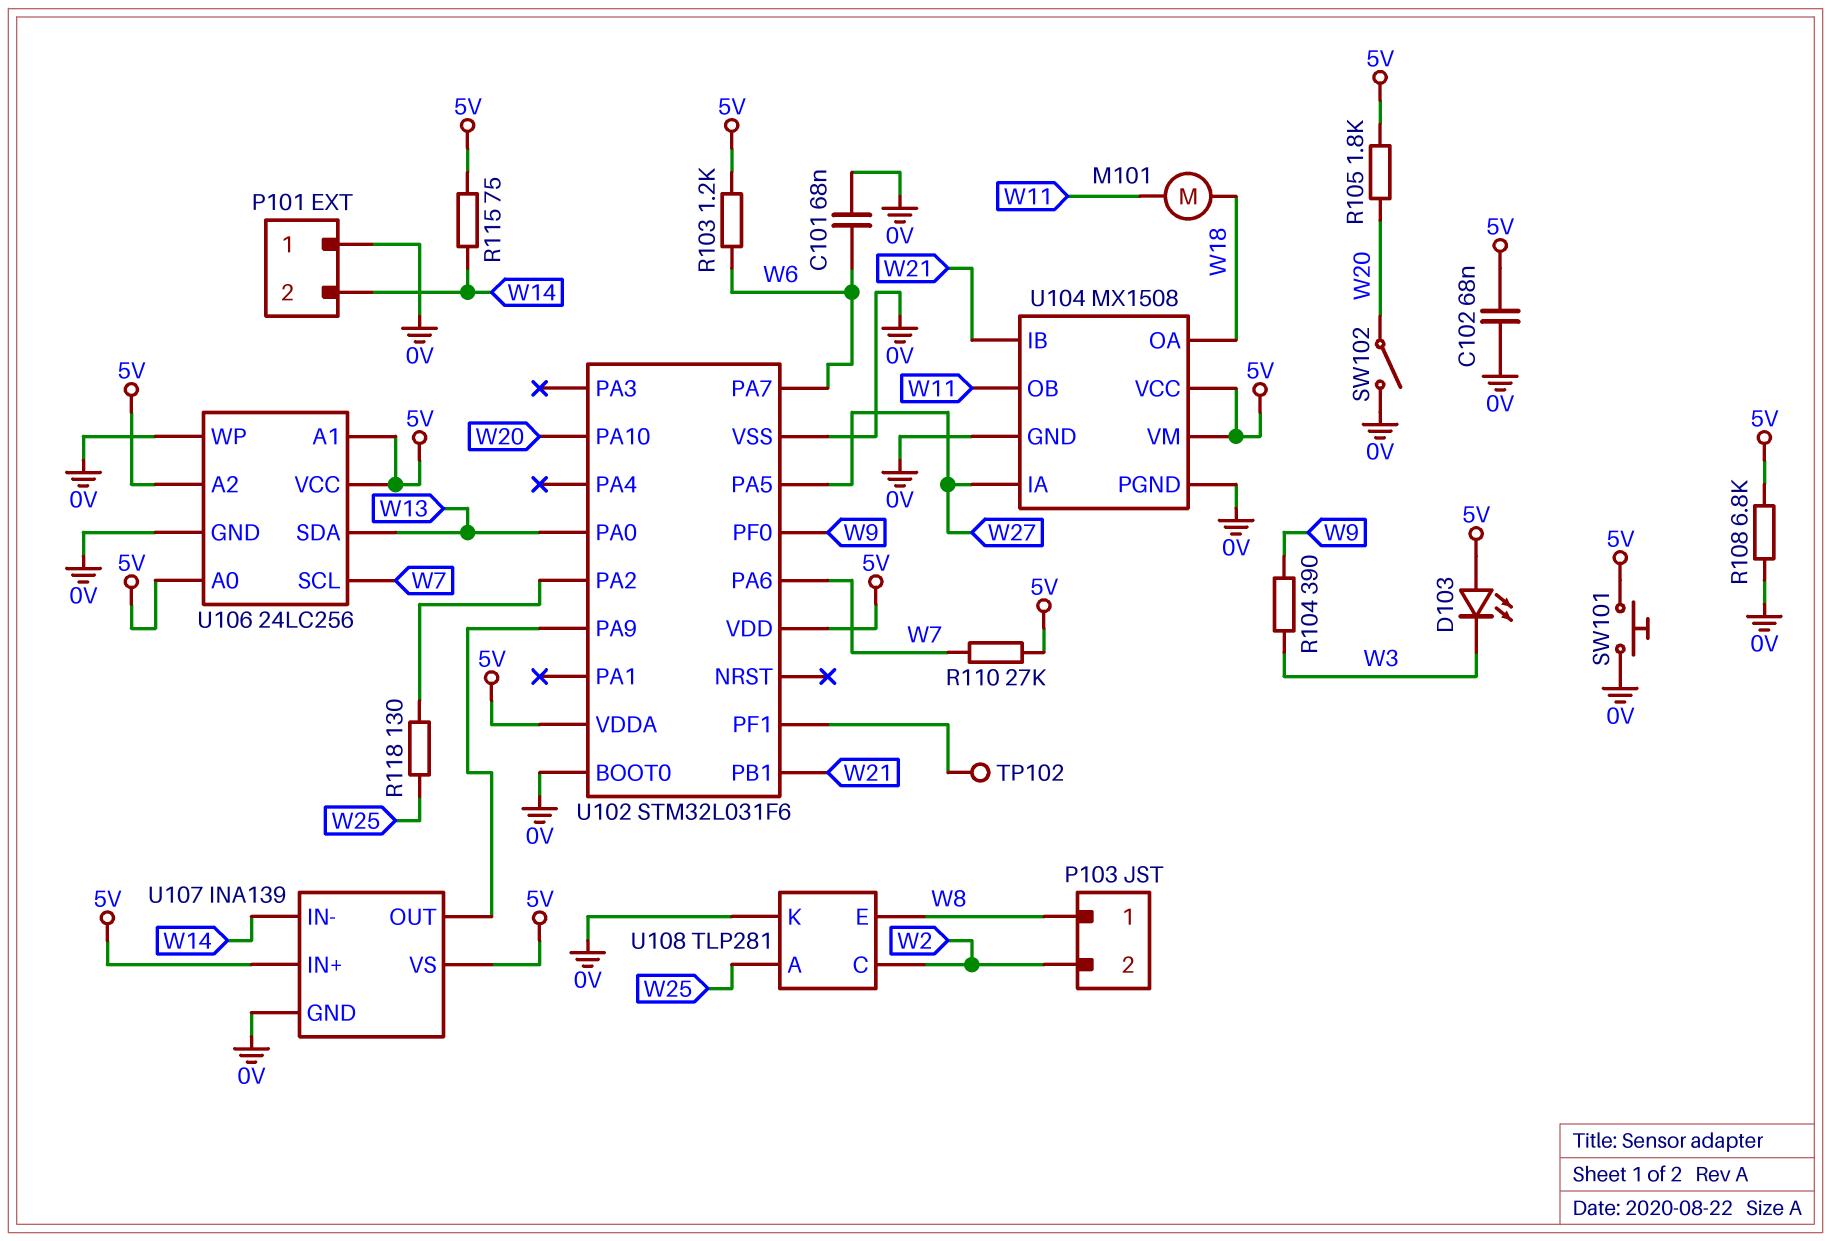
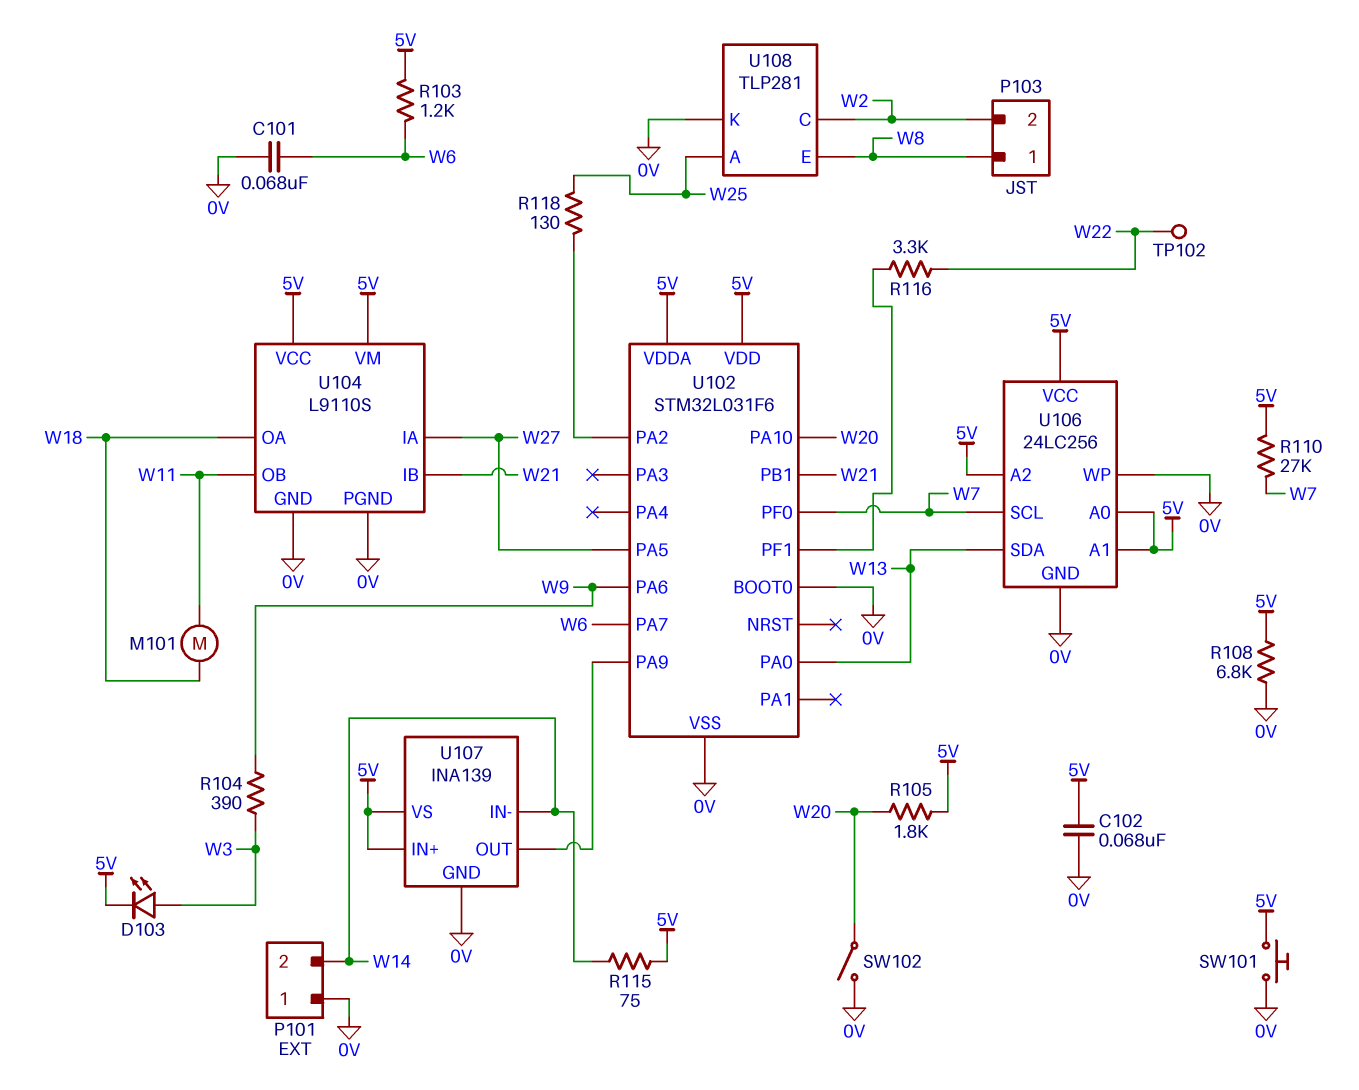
D103: LED (A 5V, K W3) -> LED (A W3, K 5V)
R116: none -> 3.3k (U102/PF1, W22)
TP102: test point (U102/PF1) -> test point (W22)
U102 pin PA6: W7 -> W9
U102 pin PF0: W9 -> W7
U104: MX1508 -> L9110S

